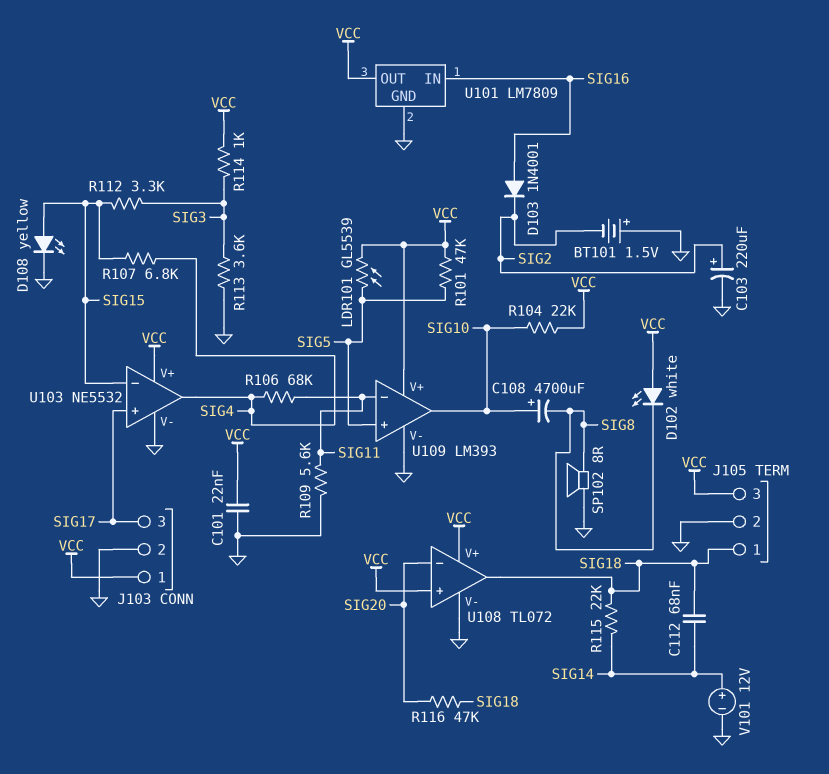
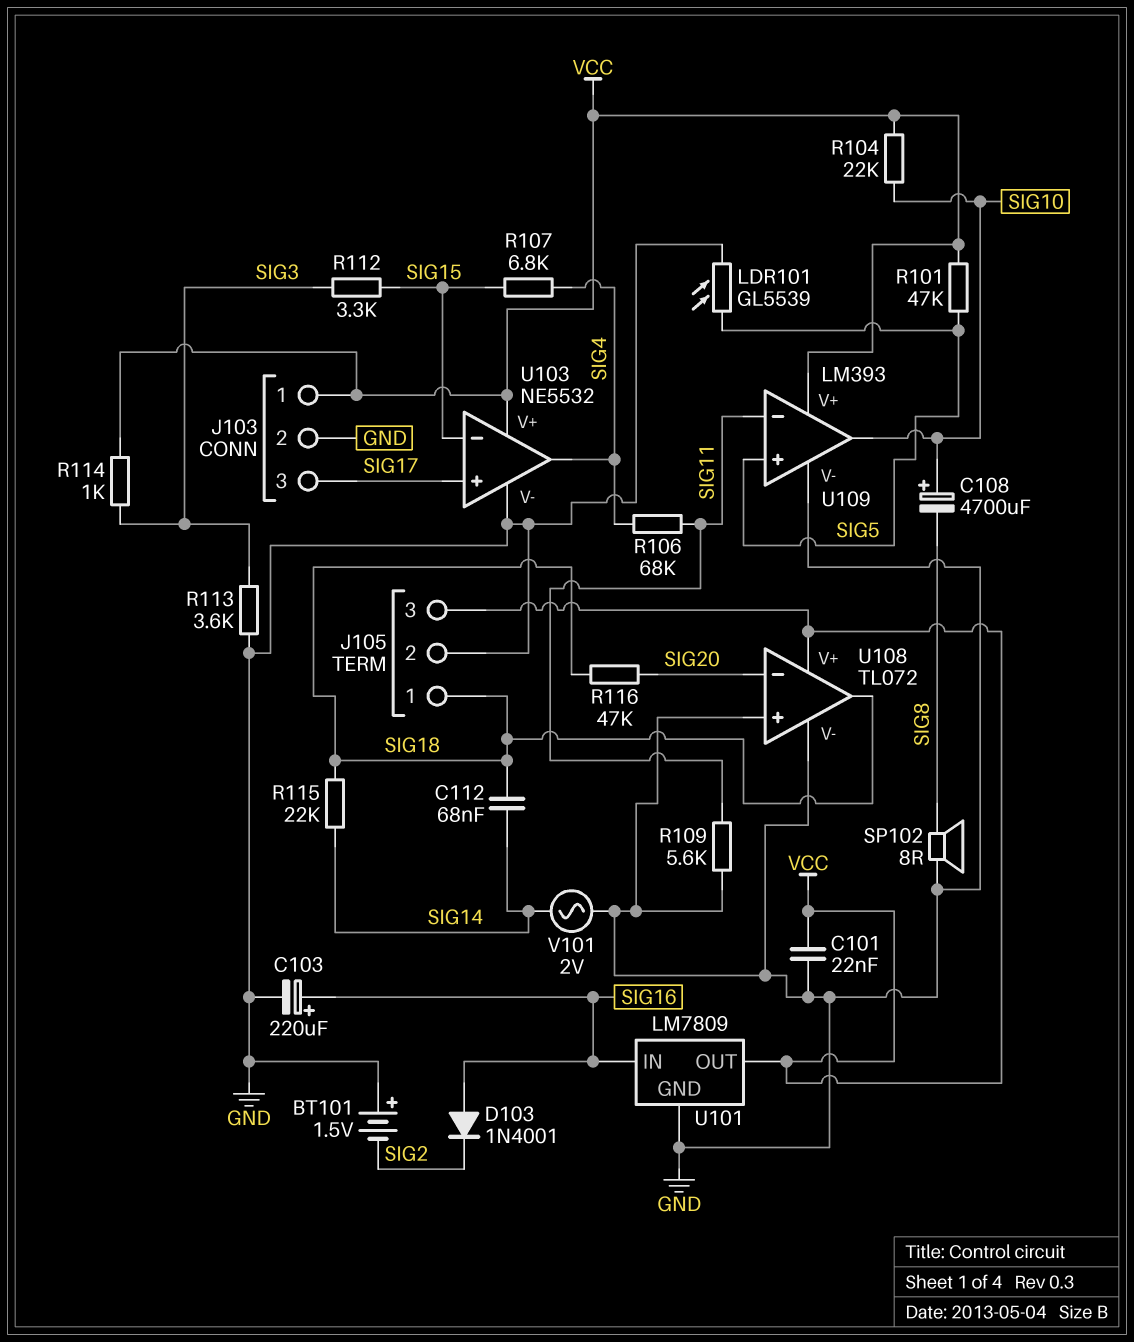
C103: 220uF (plus SIG2, minus GND) -> 220uF (plus SIG16, minus GND)
D102: LED white (A VCC, K SIG8) -> none
D108: LED yellow (A SIG15, K GND) -> none
LDR101: GL5539 (SIG5, VCC) -> GL5539 (GND, SIG5)
U108 pin in+: VCC -> GND
V101: 12V (plus SIG14, minus GND) -> AC 2V (GND, SIG14)

